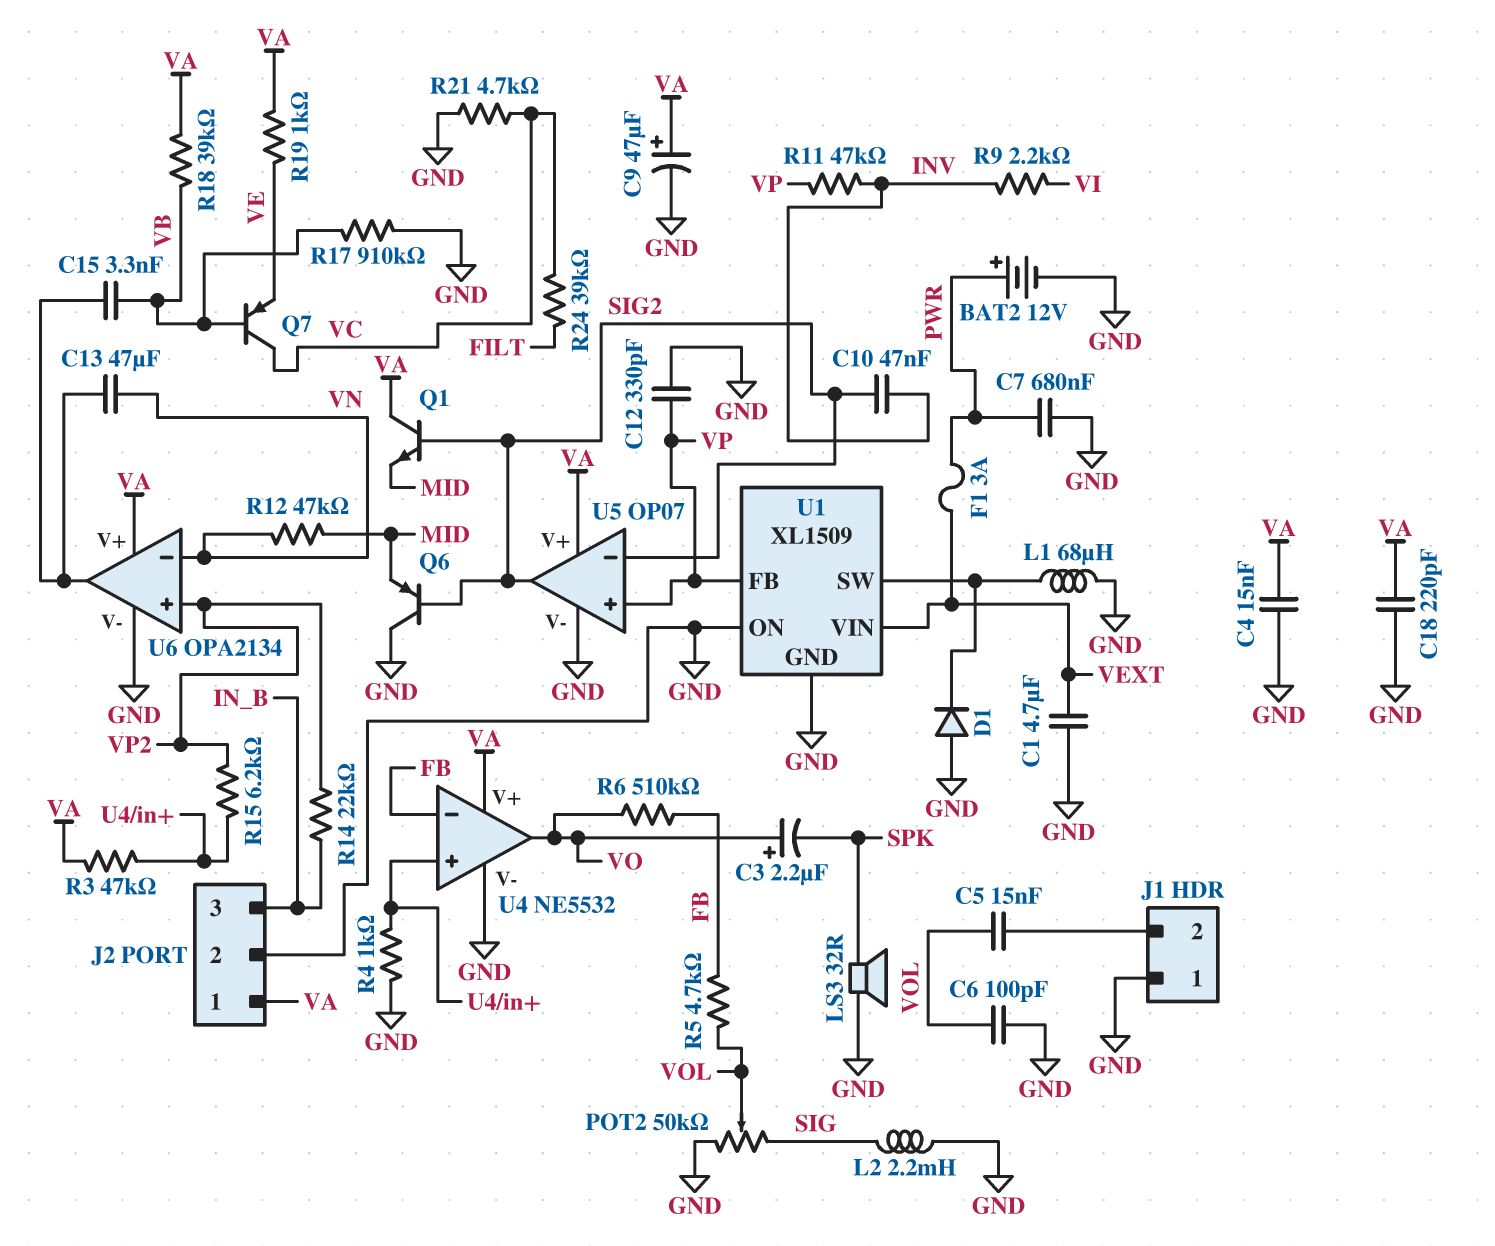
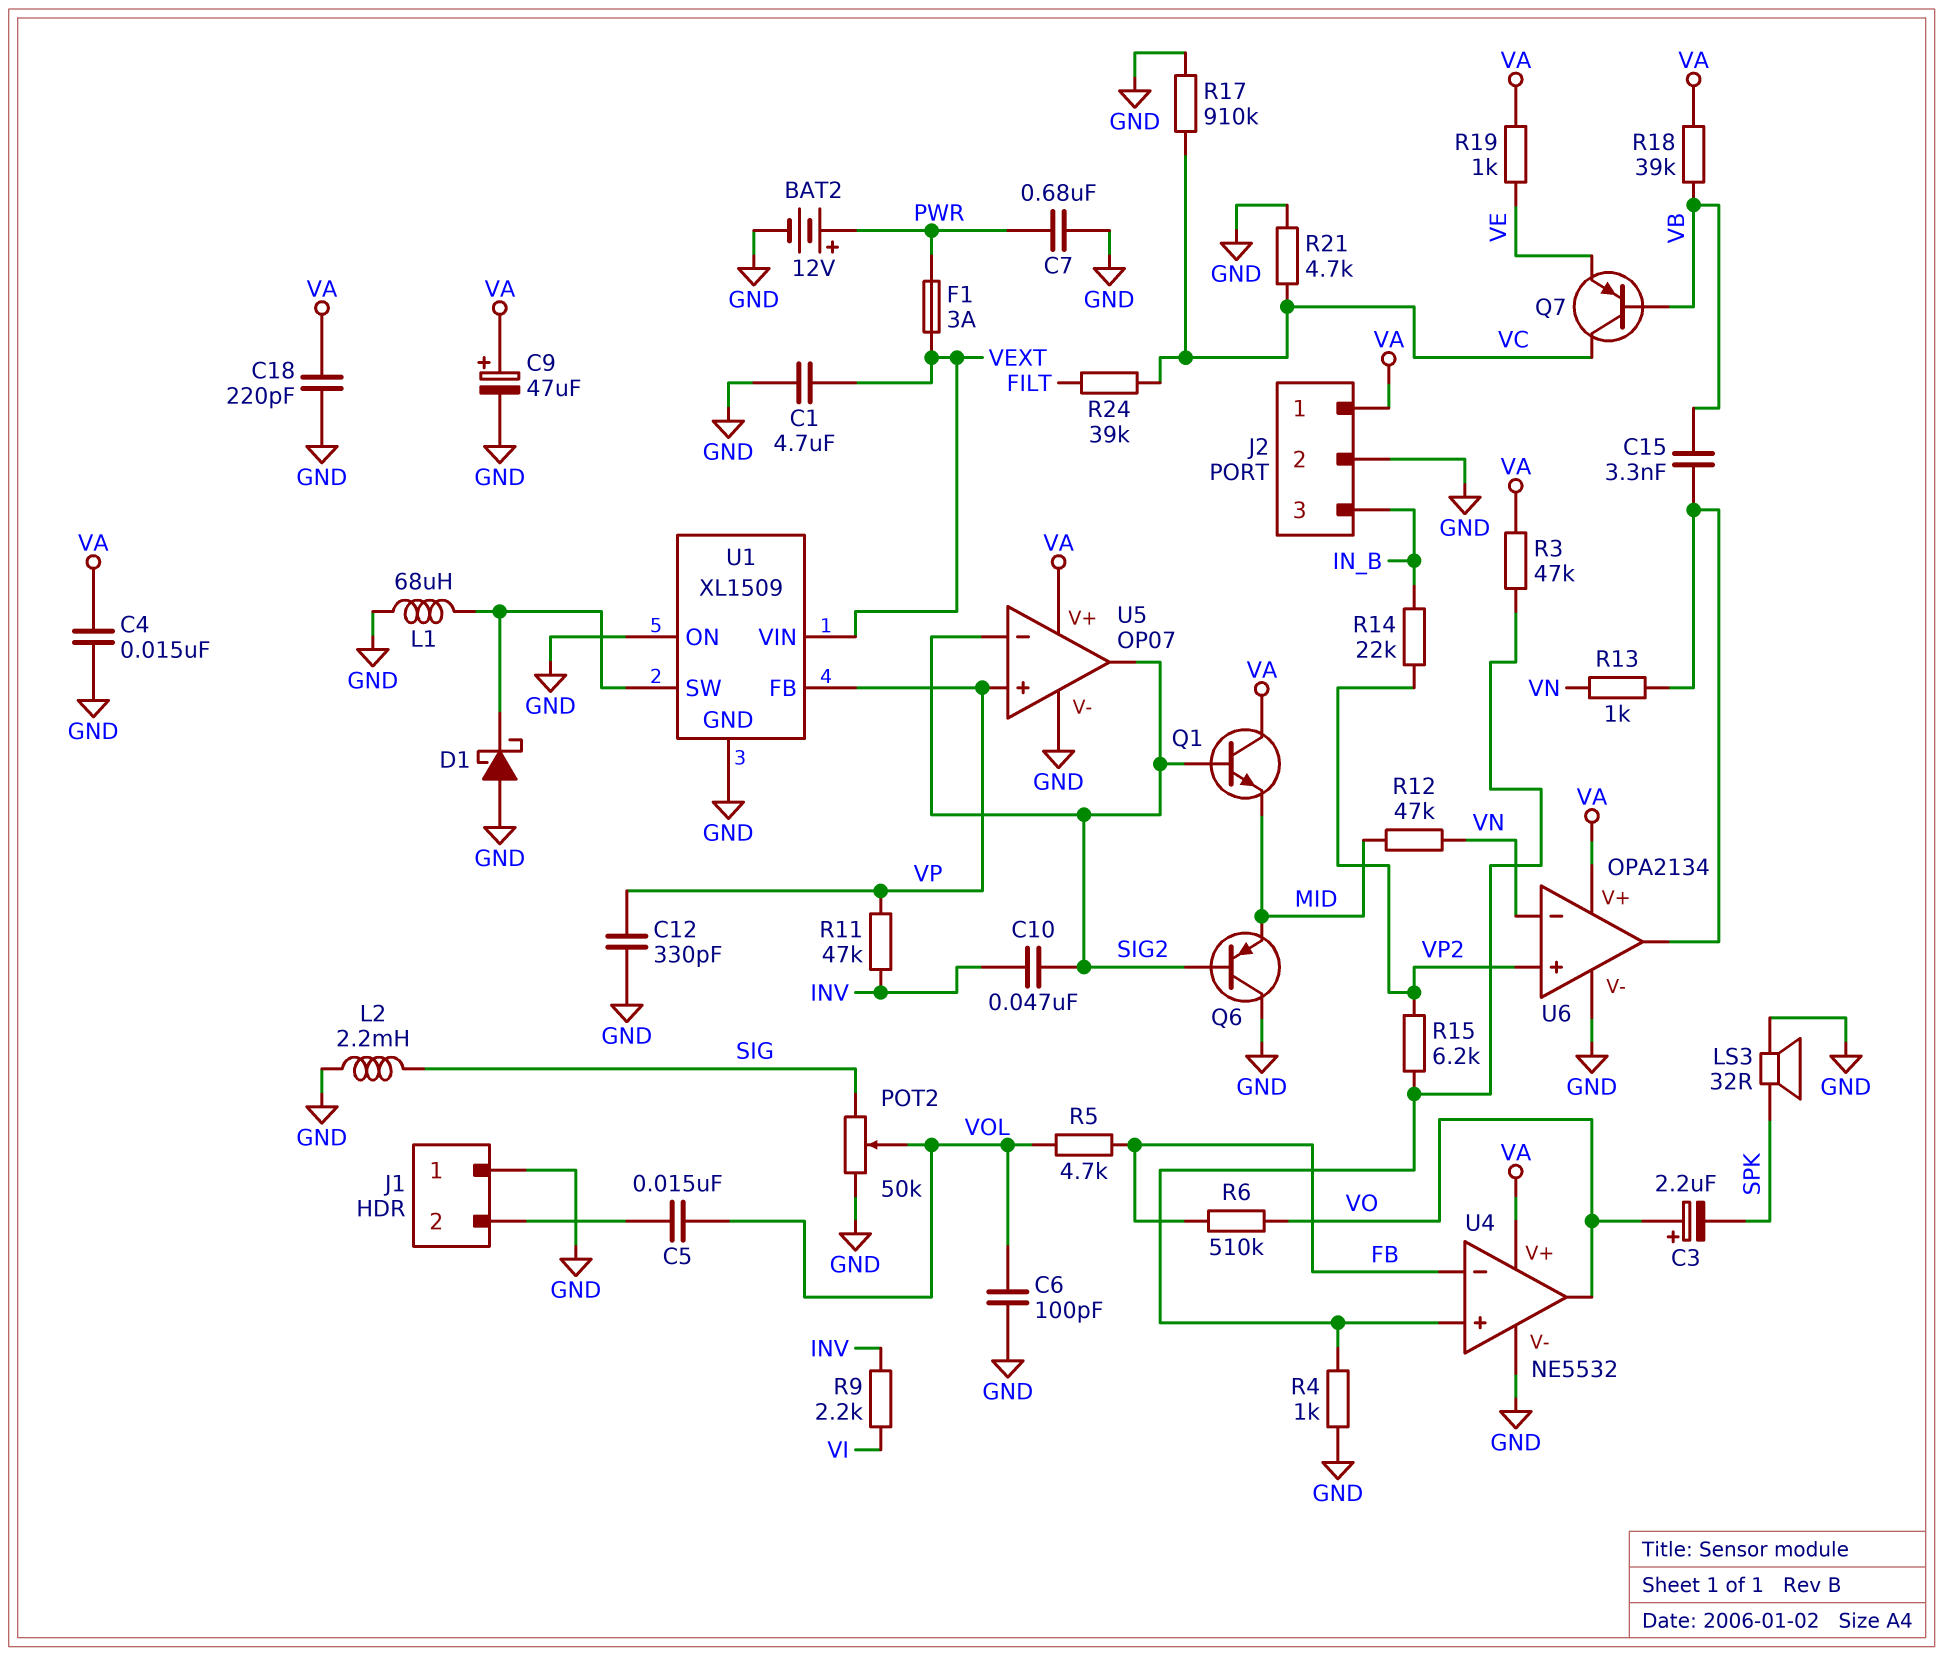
C13: 47uF (U6/out, VN) -> none
D1: diode (A GND, K U1/SW) -> schottky (A GND, K U1/SW)
R13: none -> 1k (U6/out, VN)
R17: 910k (GND, VB) -> 910k (GND, VC)

